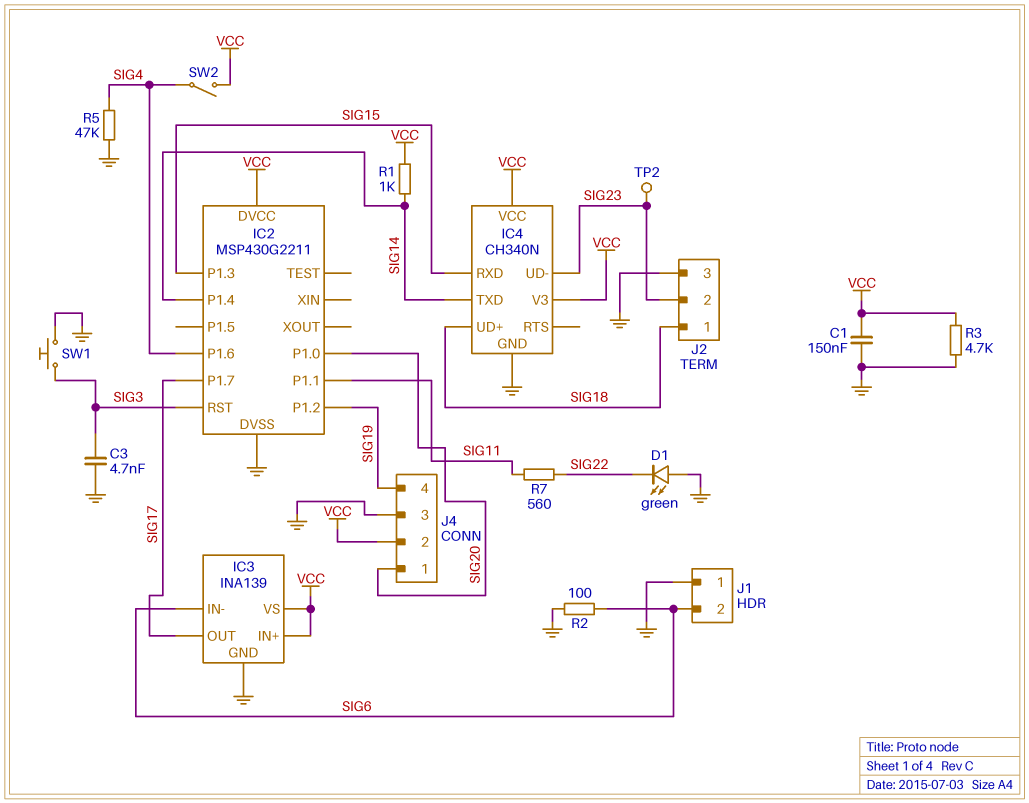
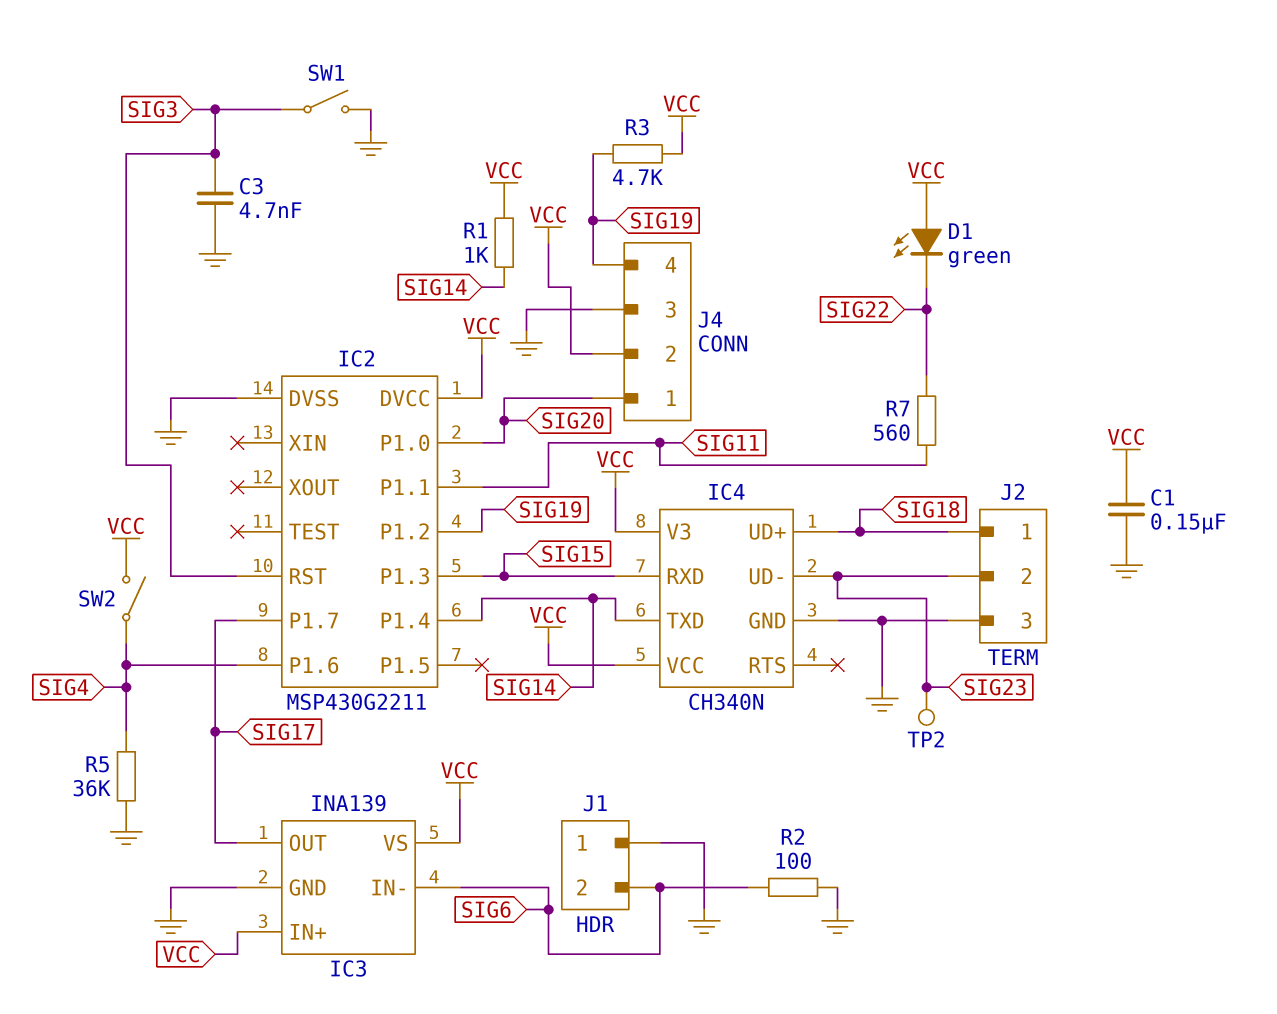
D1: LED green (A GND, K SIG22) -> LED green (A VCC, K SIG22)
R3: 4.7k (GND, VCC) -> 4.7k (SIG19, VCC)
R5: 47k (GND, SIG4) -> 36k (GND, SIG4)
SW1: button (GND, SIG3) -> switch (GND, SIG3)

